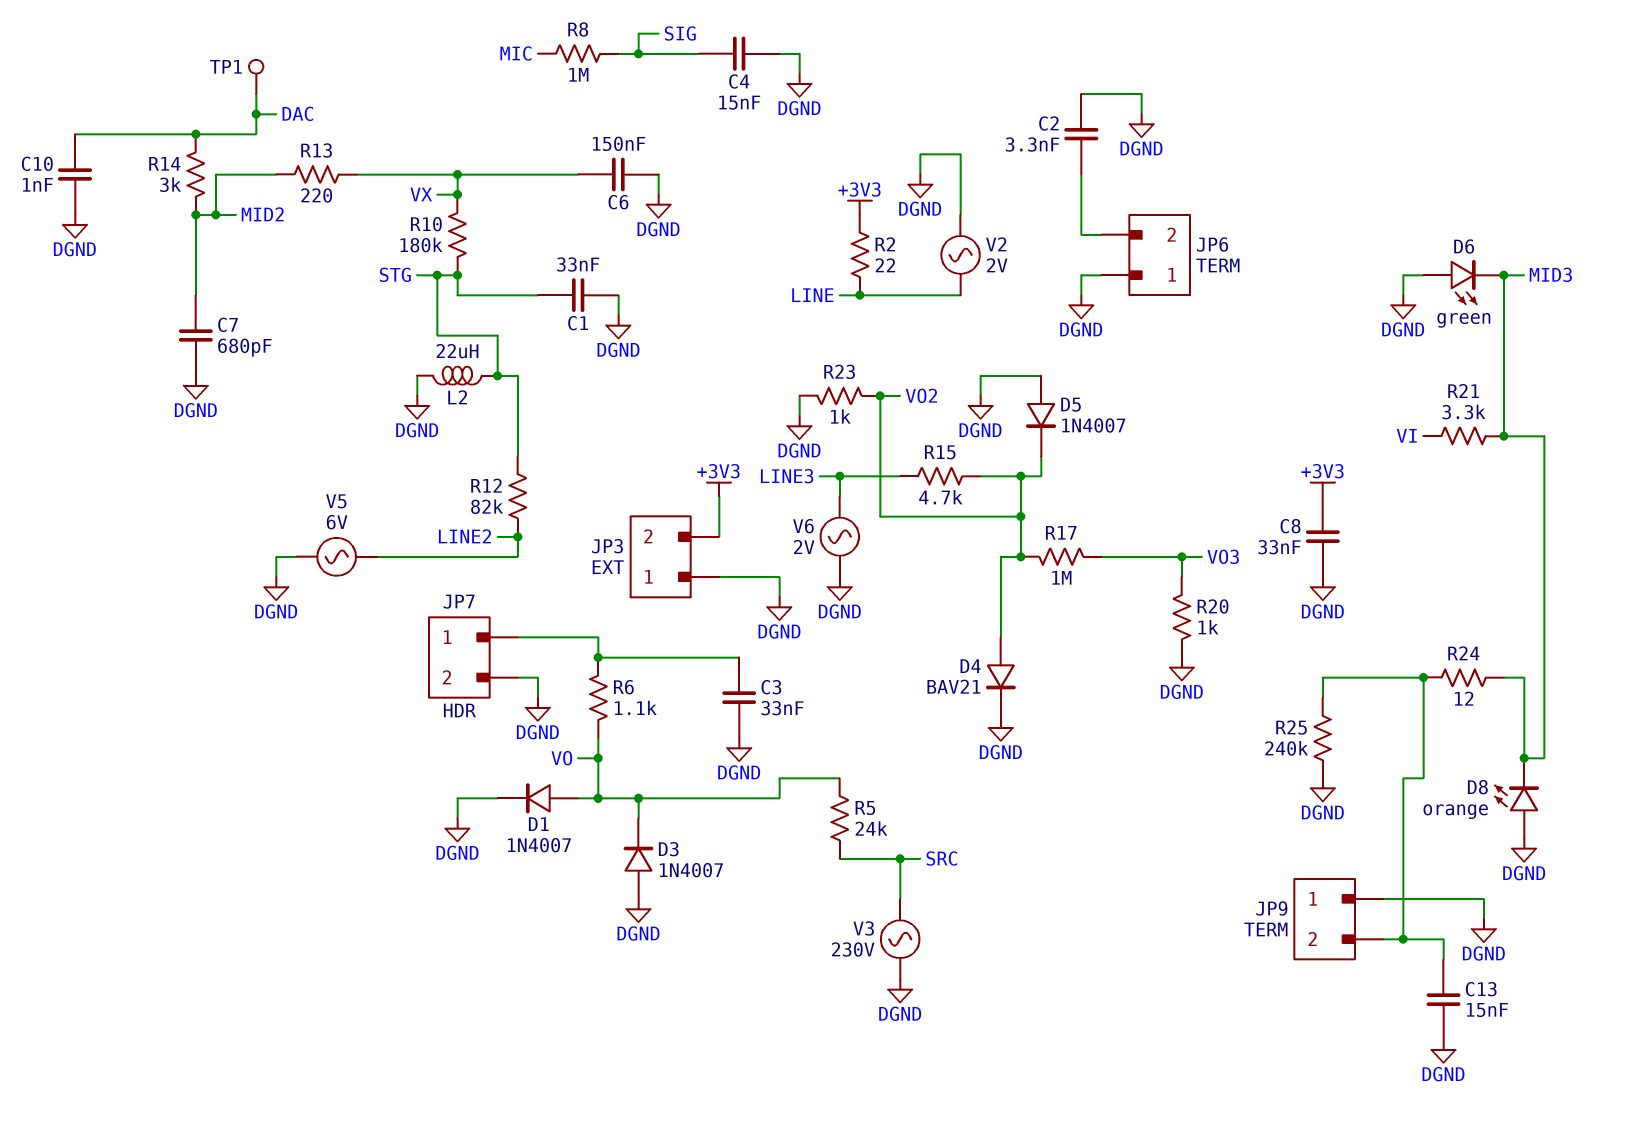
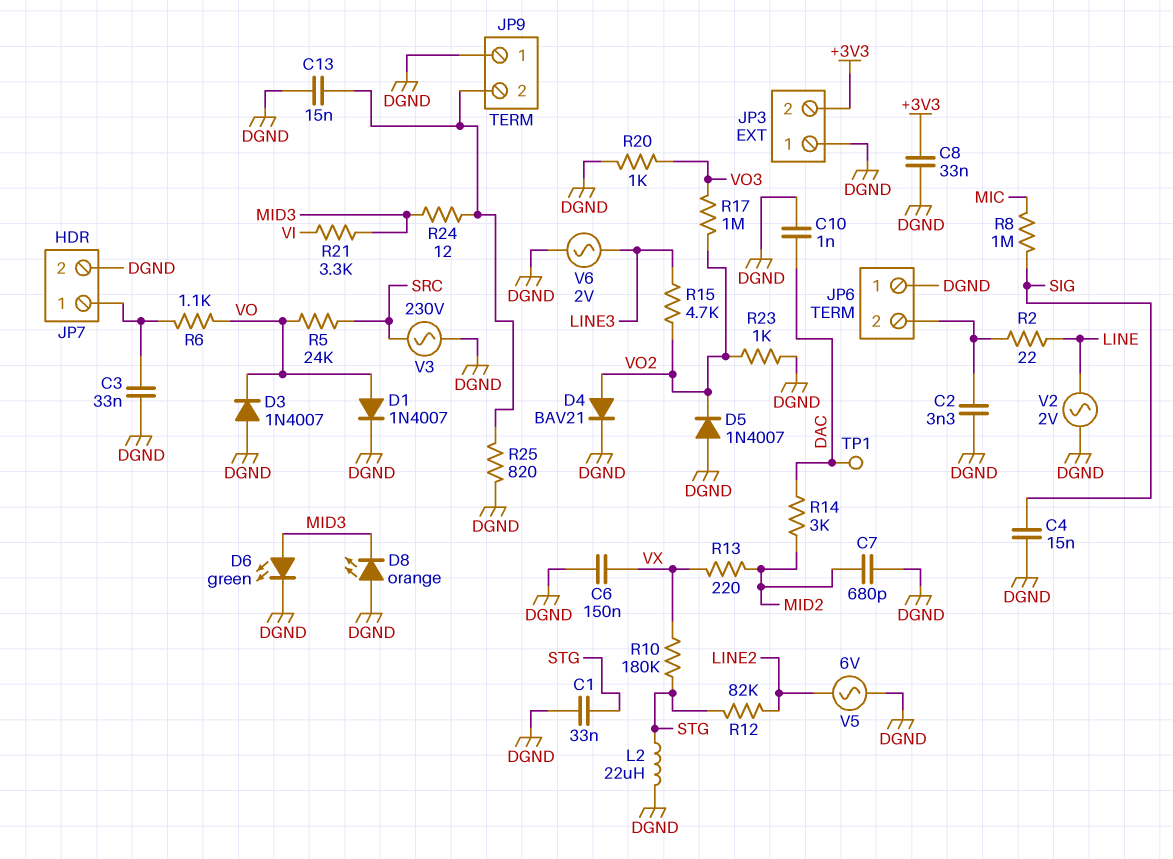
D6: LED green (A DGND, K MID3) -> LED green (A MID3, K DGND)
R2: 22 (+3V3, LINE) -> 22 (JP6/2, LINE)
R25: 240k (DGND, JP9/2) -> 820 (DGND, JP9/2)

